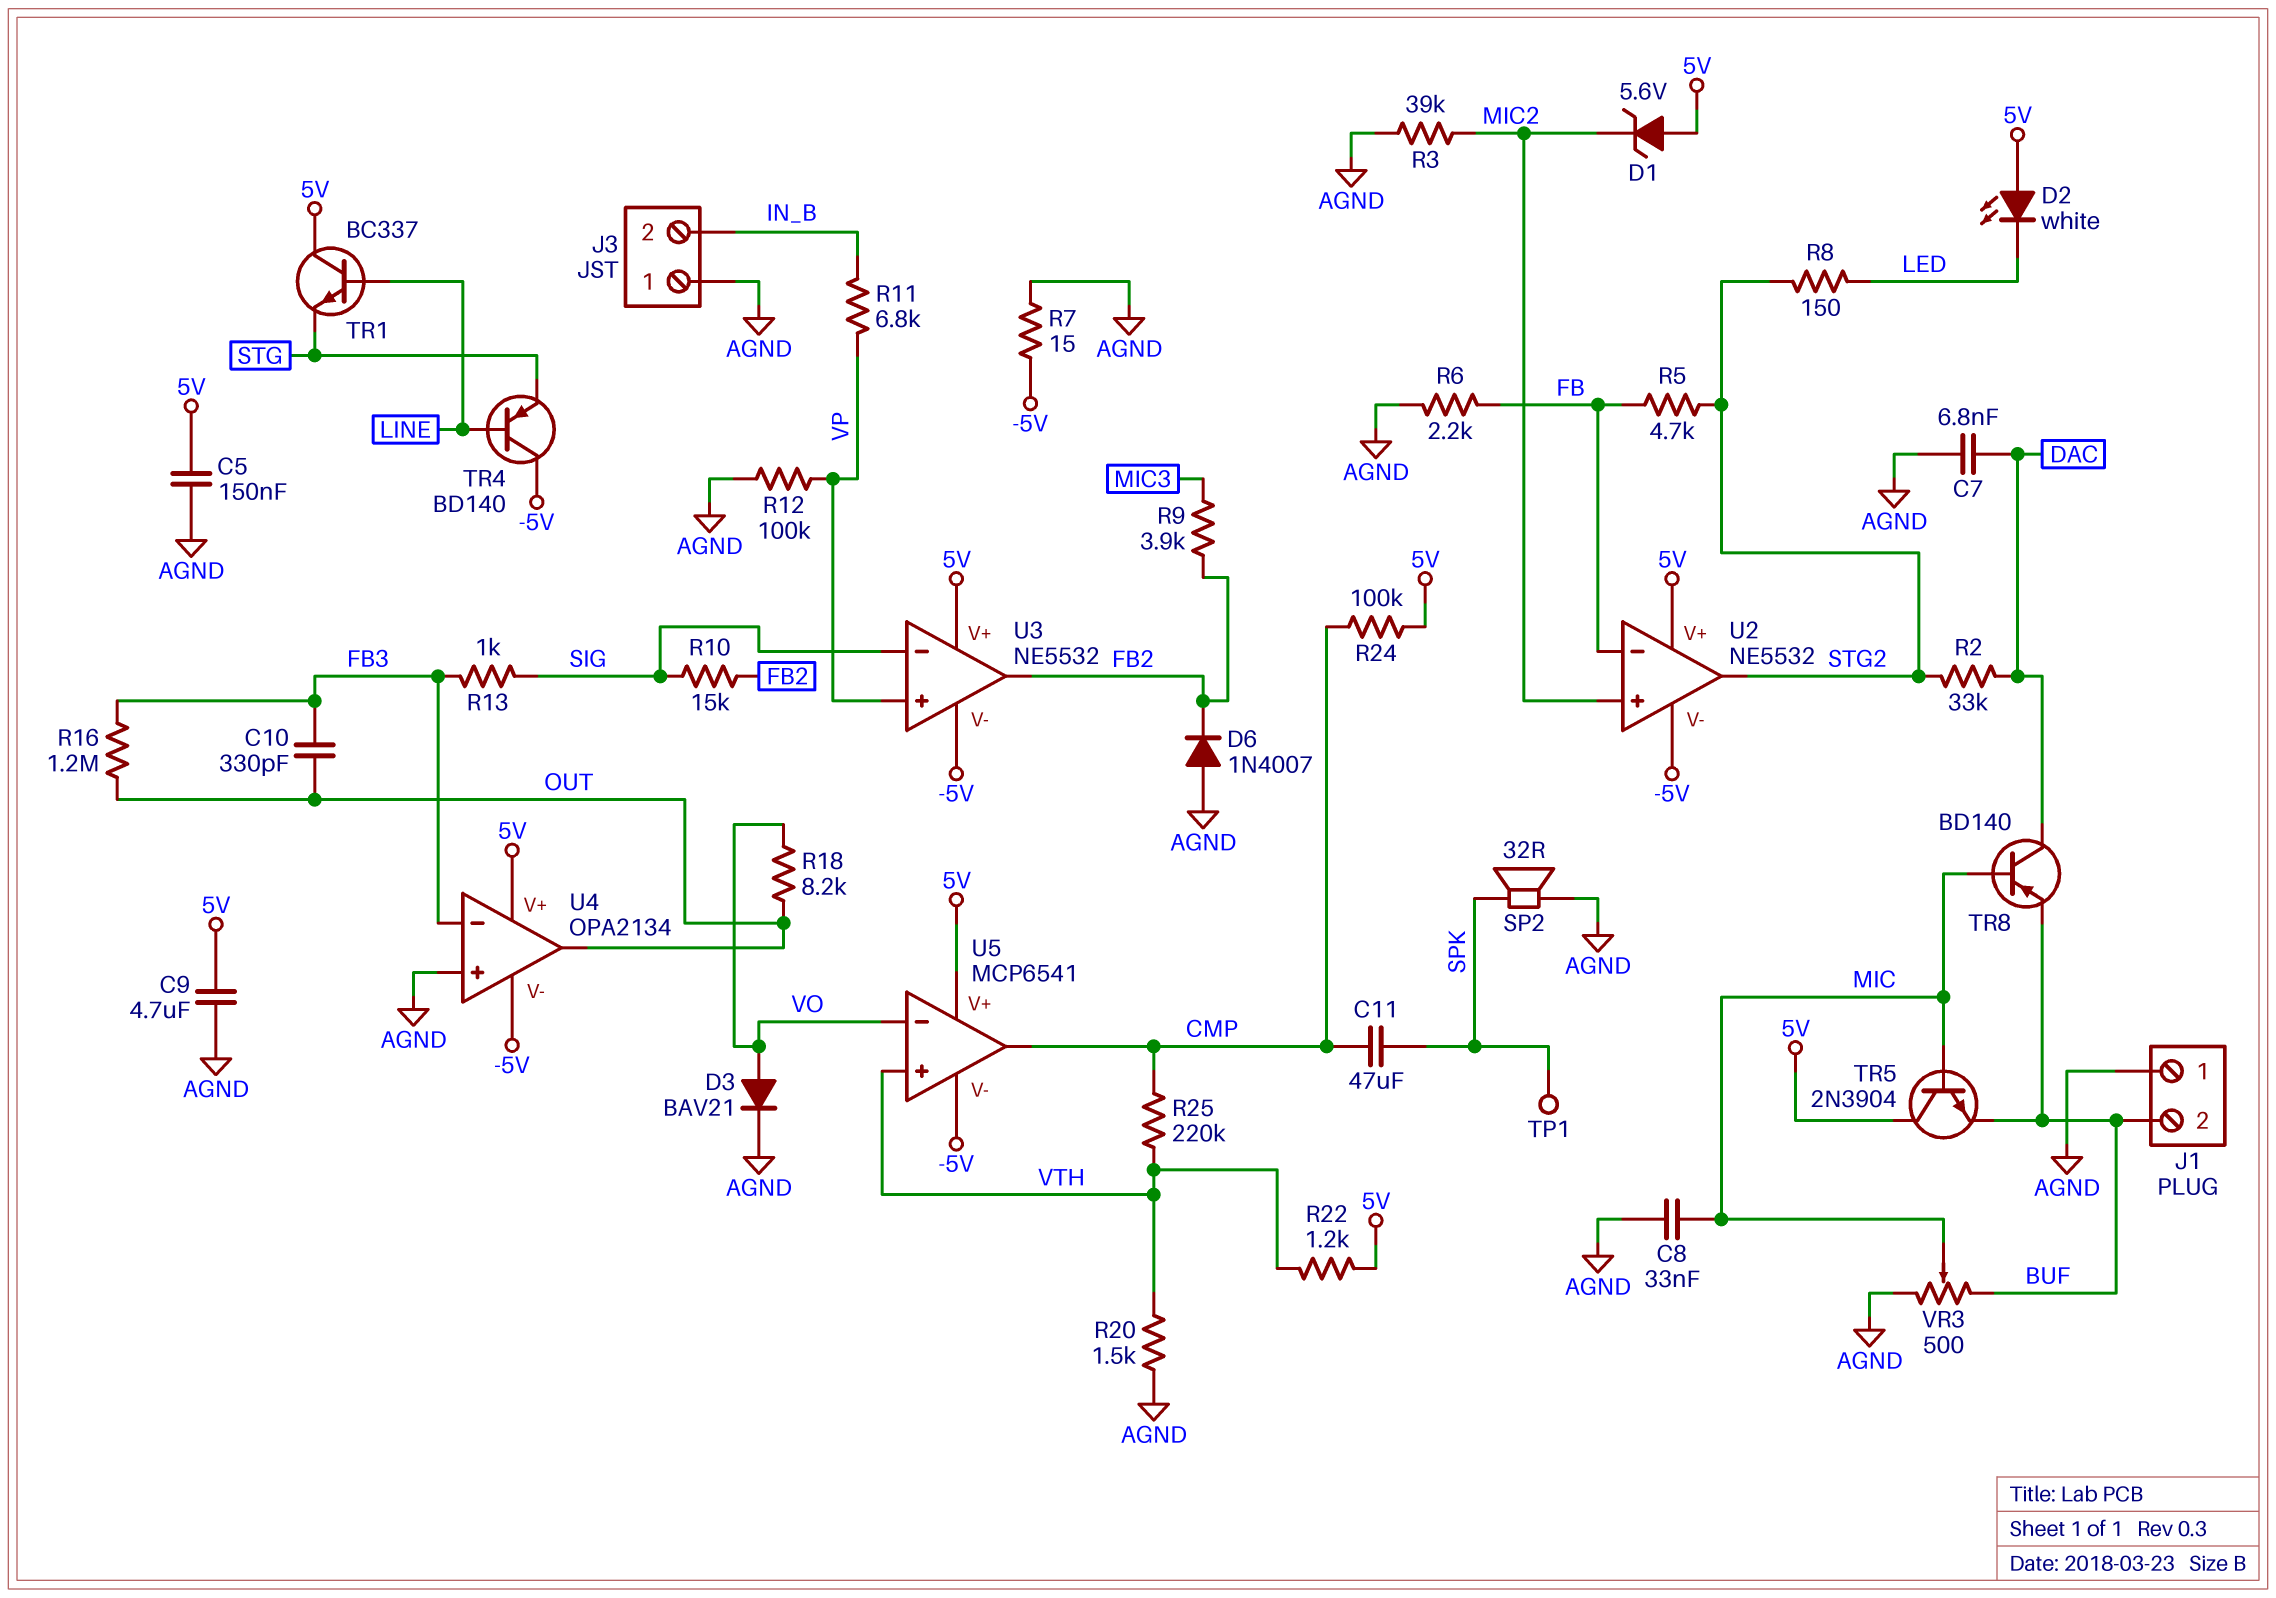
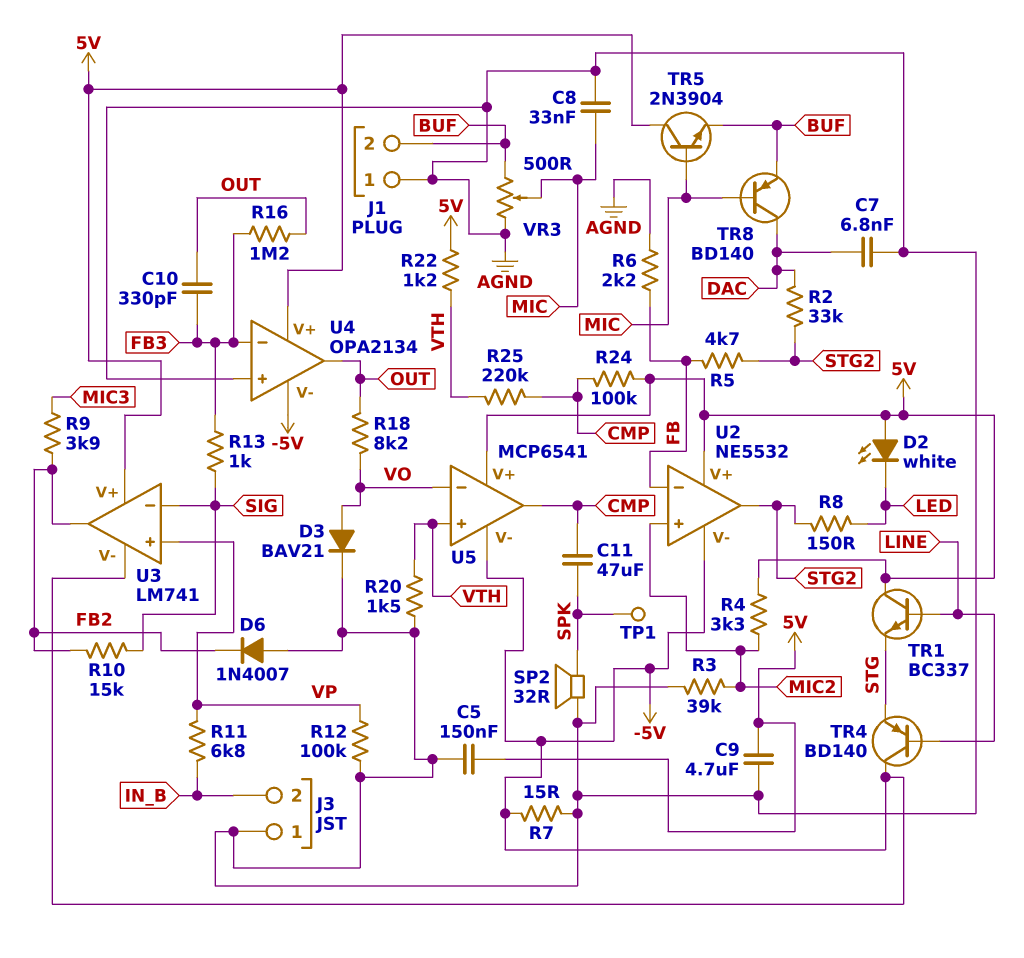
D1: zener 5.6V (A 5V, K MIC2) -> none
R4: none -> 3.3k (5V, MIC2)
U3: NE5532 -> LM741

